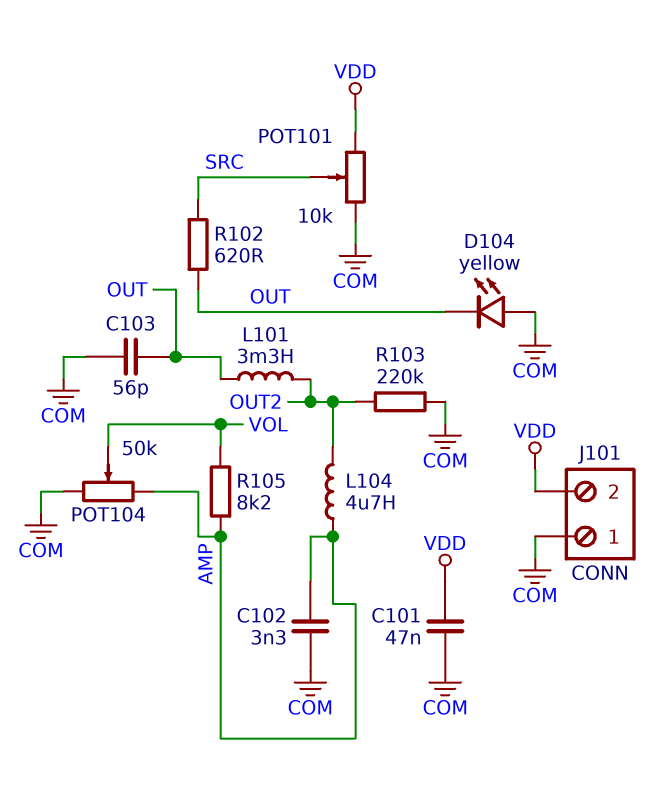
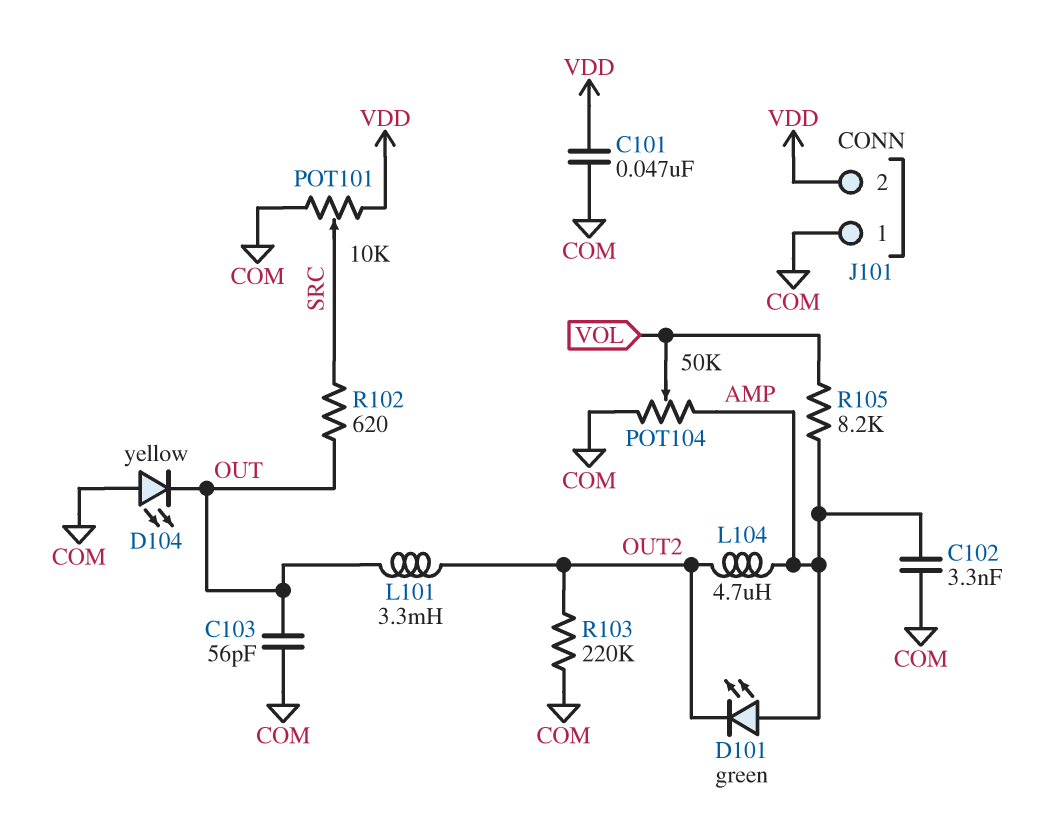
D101: none -> LED green (A AMP, K OUT2)

